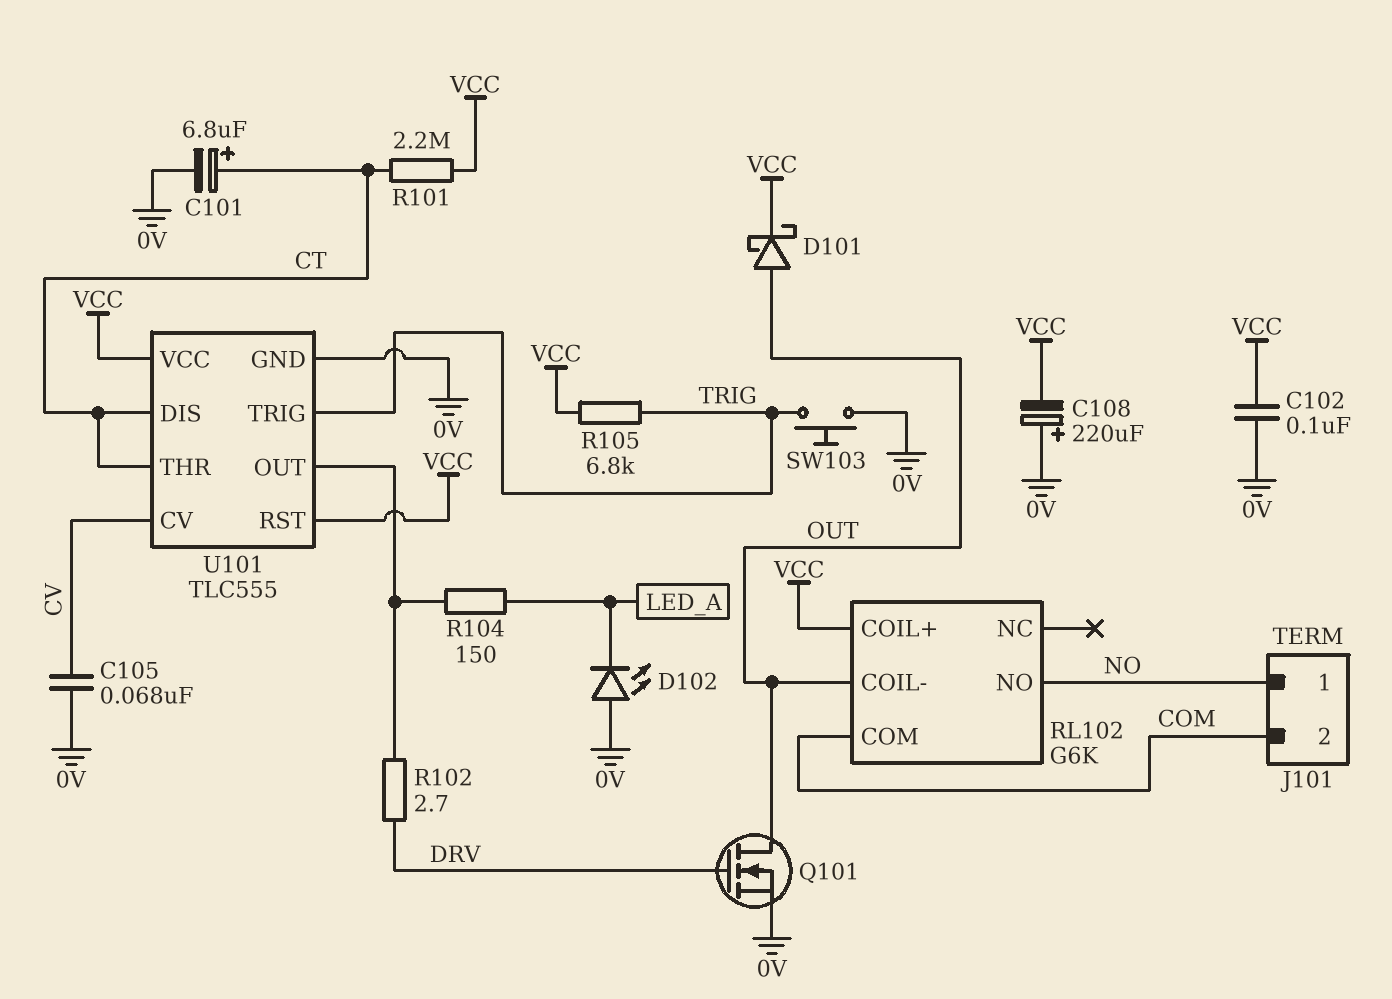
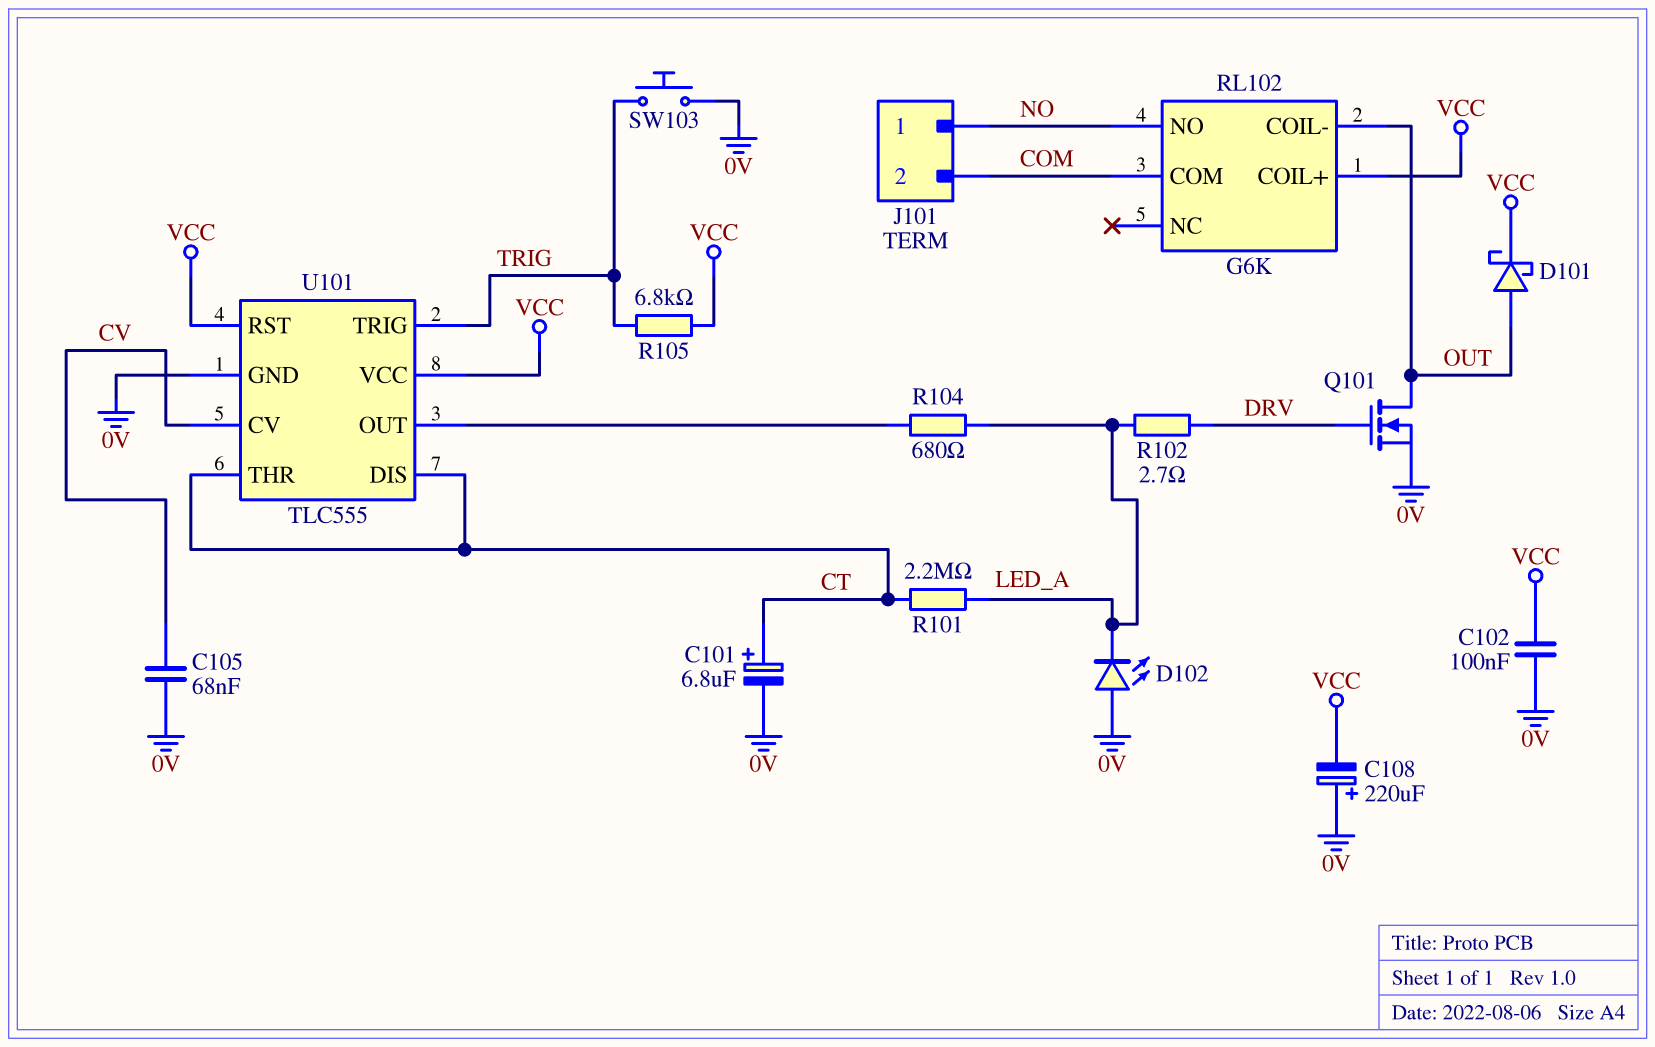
R101: 2.2M (CT, VCC) -> 2.2M (CT, LED_A)
R102: 2.7 (DRV, U101/OUT) -> 2.7 (DRV, LED_A)
R104: 150 (LED_A, U101/OUT) -> 680 (LED_A, U101/OUT)

